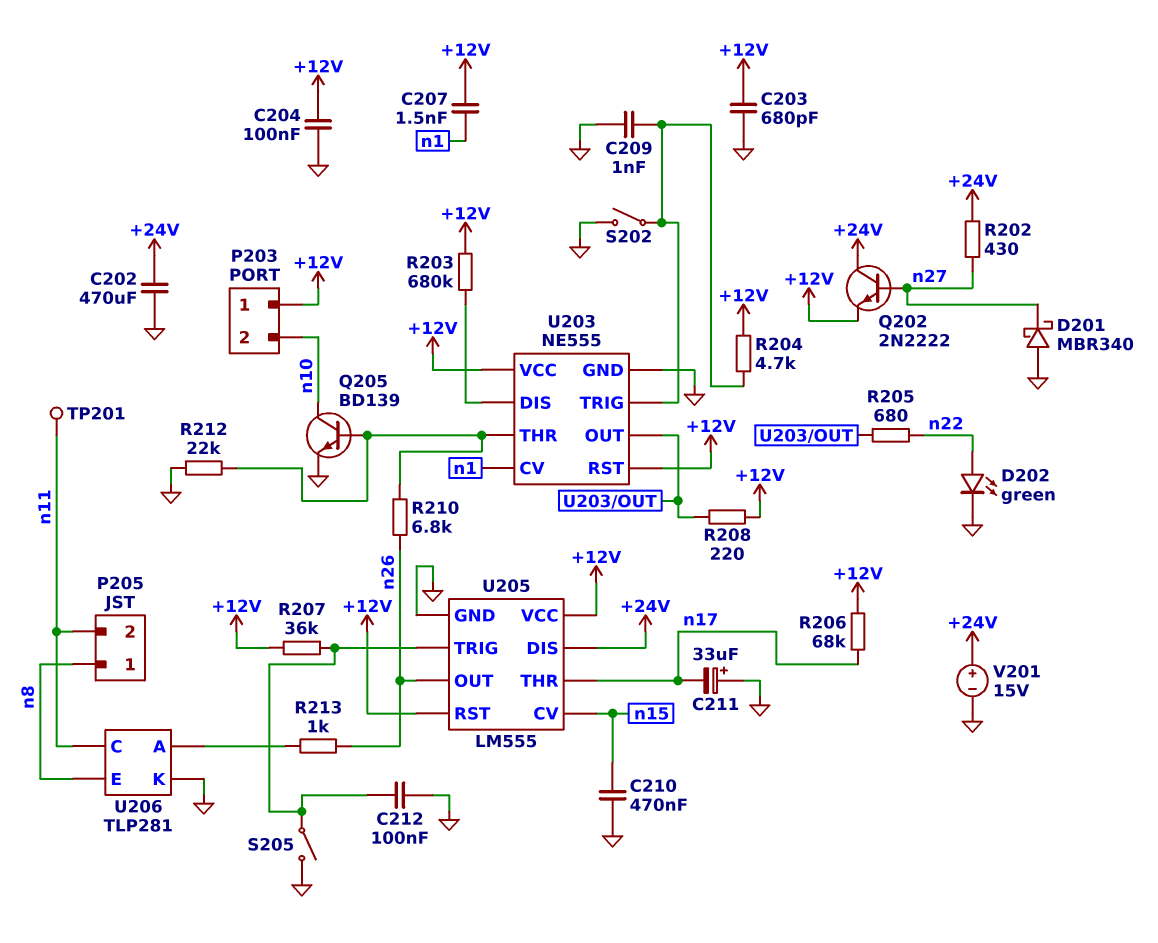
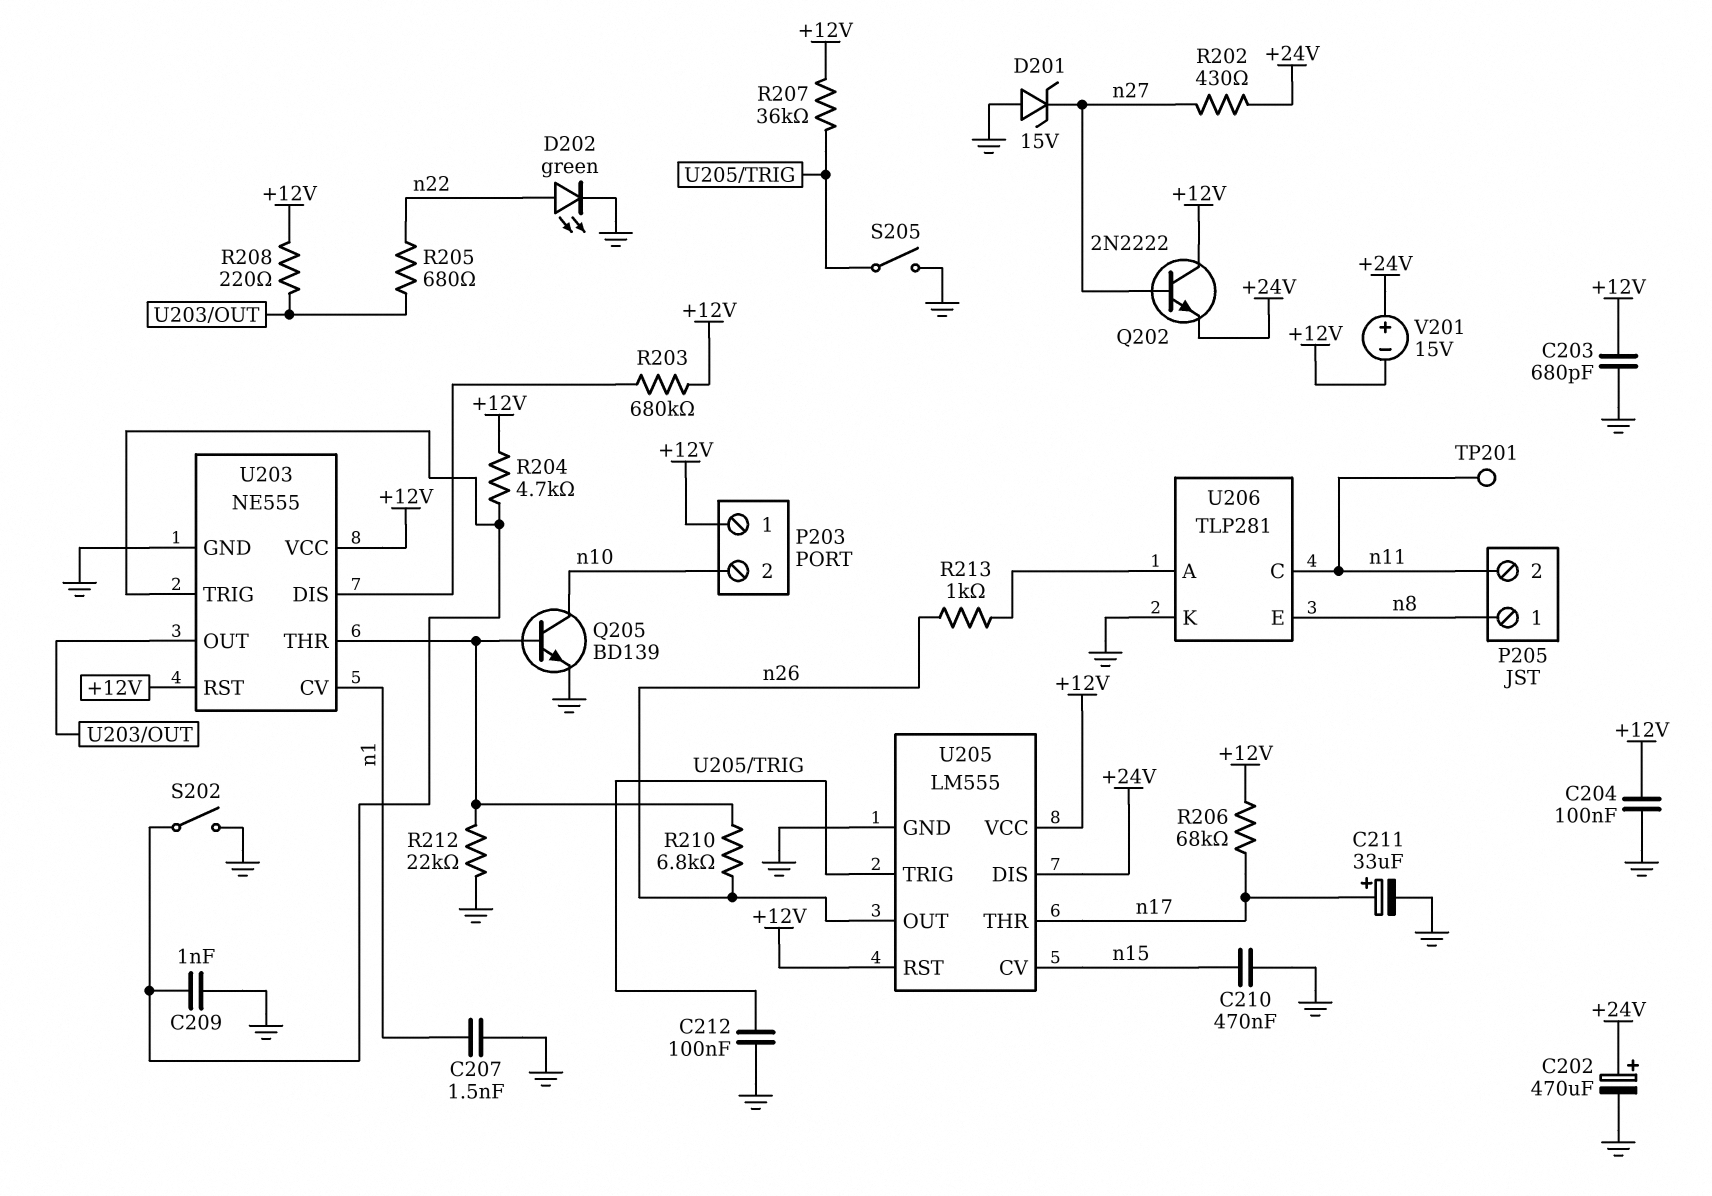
C202: 470uF (+24V, GND) -> 470uF (plus +24V, minus GND)
C207: 1.5nF (+12V, n1) -> 1.5nF (GND, n1)
C211: 33uF (plus GND, minus n17) -> 33uF (plus n17, minus GND)
D201: schottky MBR340 (A GND, K n27) -> zener 15V (A GND, K n27)
Q202: NPN 2N2222 (B n27, C +24V, E +12V) -> NPN 2N2222 (B n27, C +12V, E +24V)
V201: 15V (plus +24V, minus GND) -> 15V (plus +24V, minus +12V)

